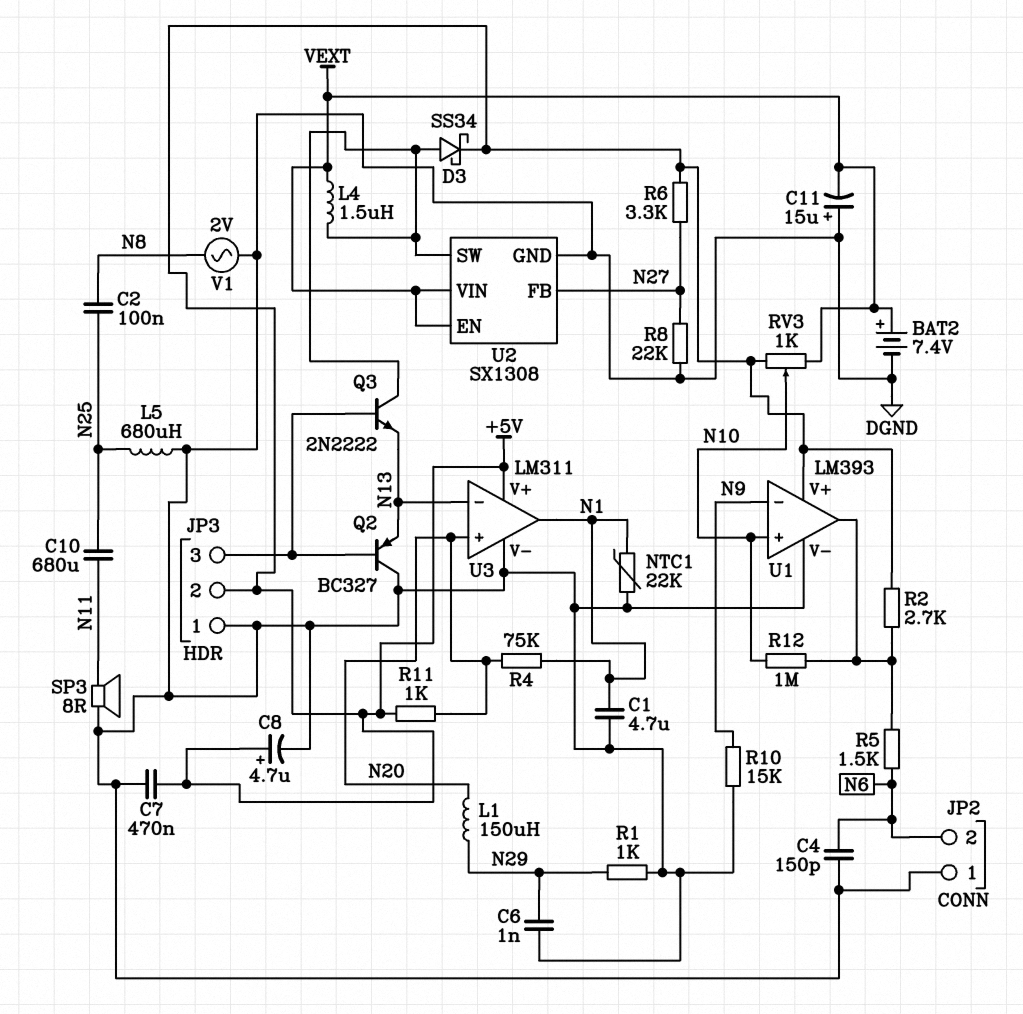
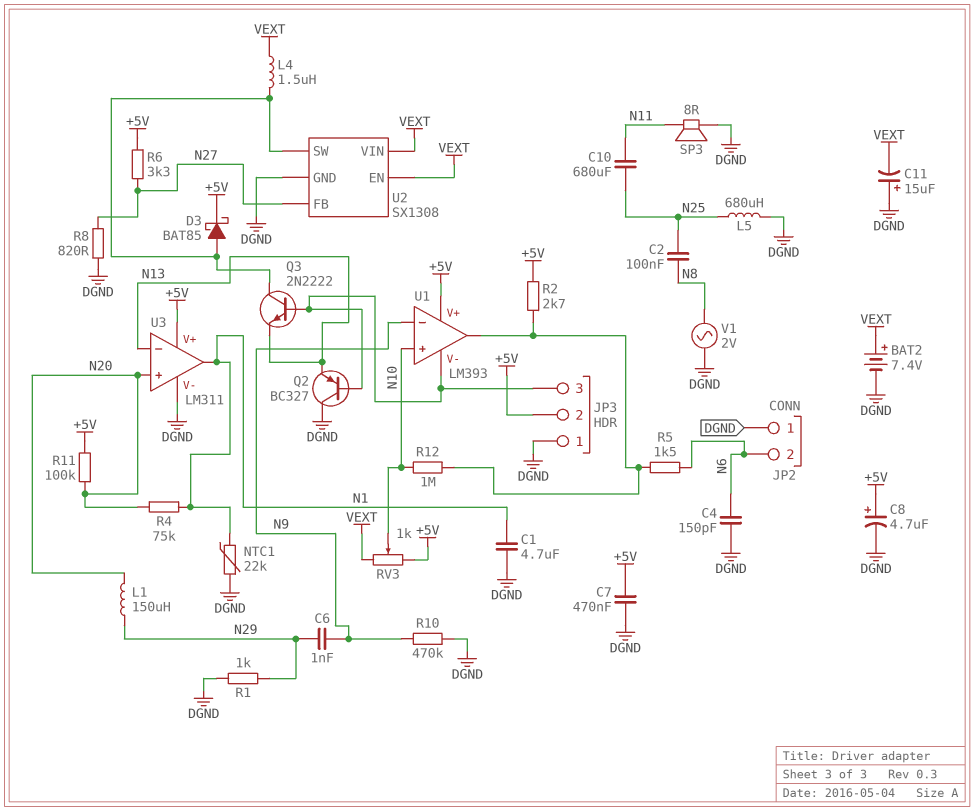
C6: 1nF (DGND, N29) -> 1nF (N9, N29)
D3: schottky SS34 (A U2/SW, K +5V) -> schottky BAT85 (A U2/SW, K +5V)
R8: 22k (DGND, N27) -> 820 (DGND, N27)
R10: 15k (DGND, N9) -> 470k (DGND, N9)
R11: 1k (+5V, N20) -> 100k (+5V, N20)
U1 pin V-: DGND -> JP3/3

